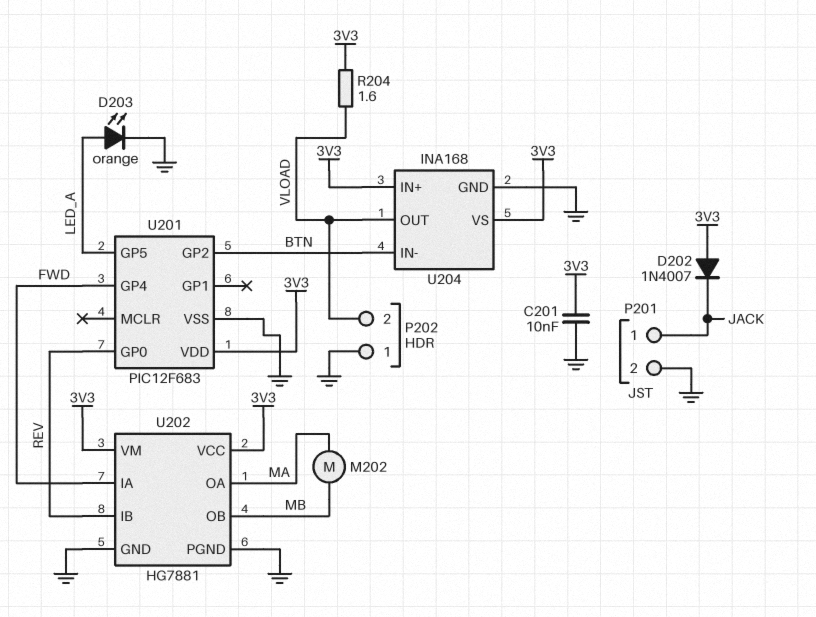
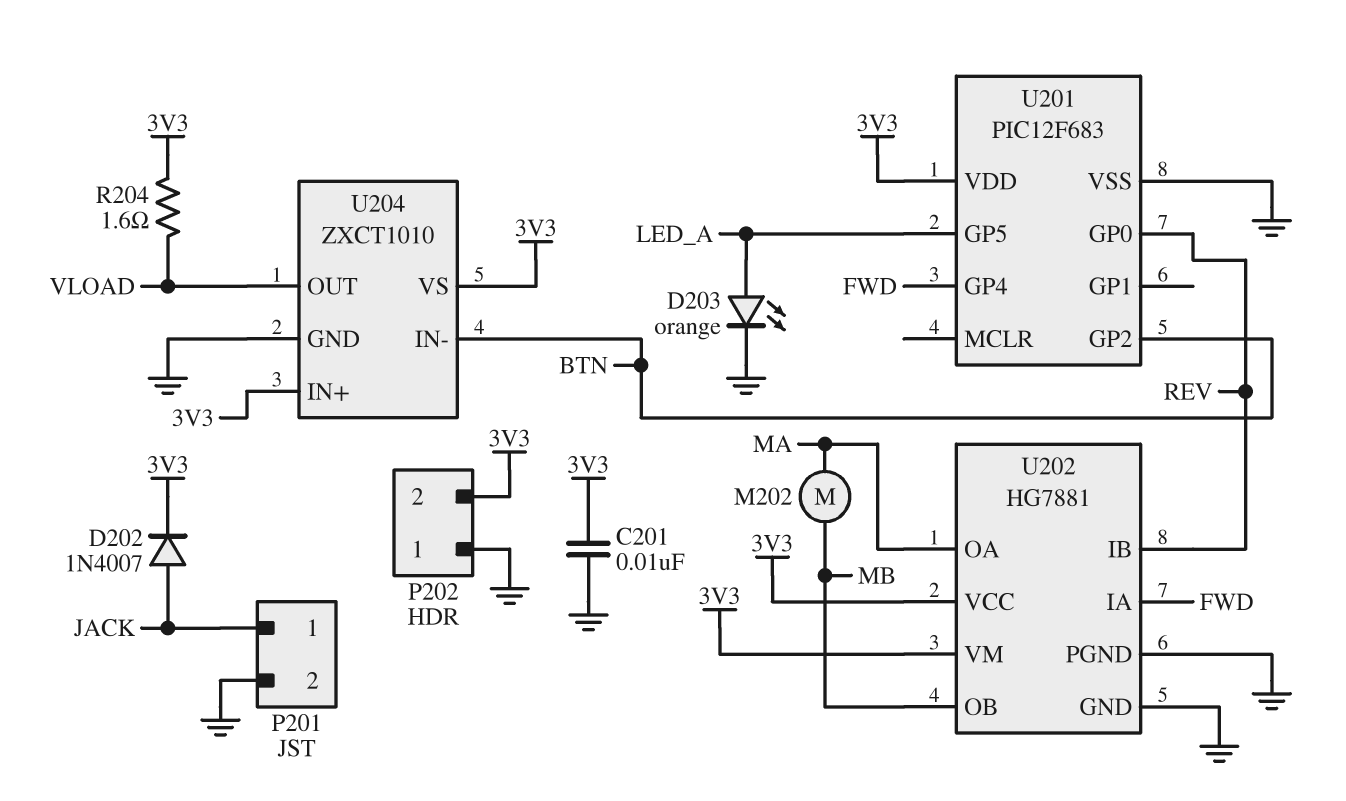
D202: diode 1N4007 (A 3V3, K JACK) -> diode 1N4007 (A JACK, K 3V3)
P202 pin 2: VLOAD -> 3V3
U204: INA168 -> ZXCT1010

